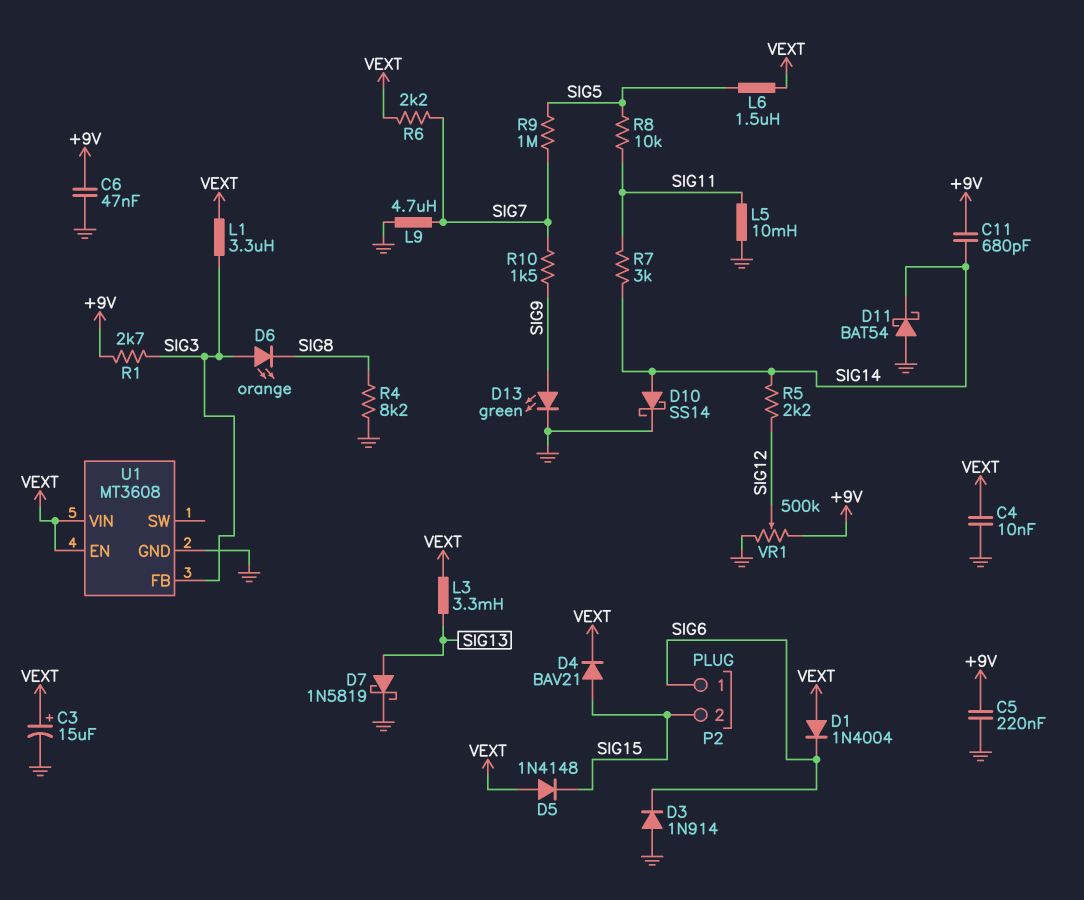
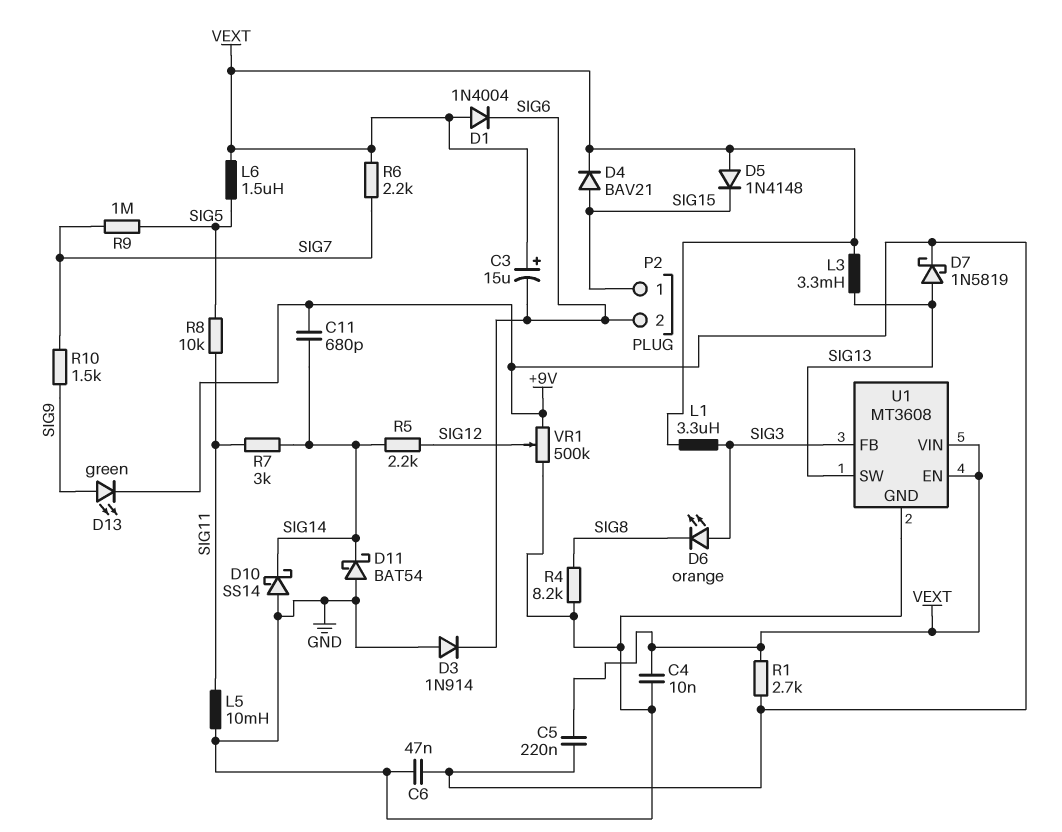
C3: 15uF (plus VEXT, minus GND) -> 15uF (plus VEXT, minus SIG6)
C5: 220nF (+9V, GND) -> 220nF (+9V, VEXT)
D7: schottky 1N5819 (A SIG13, K GND) -> schottky 1N5819 (A SIG13, K +9V)
D10: schottky SS14 (A SIG14, K GND) -> schottky SS14 (A GND, K SIG14)
D13: LED green (A SIG9, K GND) -> LED green (A SIG9, K +9V)
L9: 4.7uH (GND, SIG7) -> none
P2 pin 1: SIG6 -> SIG15
P2 pin 2: SIG15 -> SIG6
R1: 2.7k (+9V, SIG3) -> 2.7k (+9V, VEXT)
U1 pin SW: none -> SIG13

